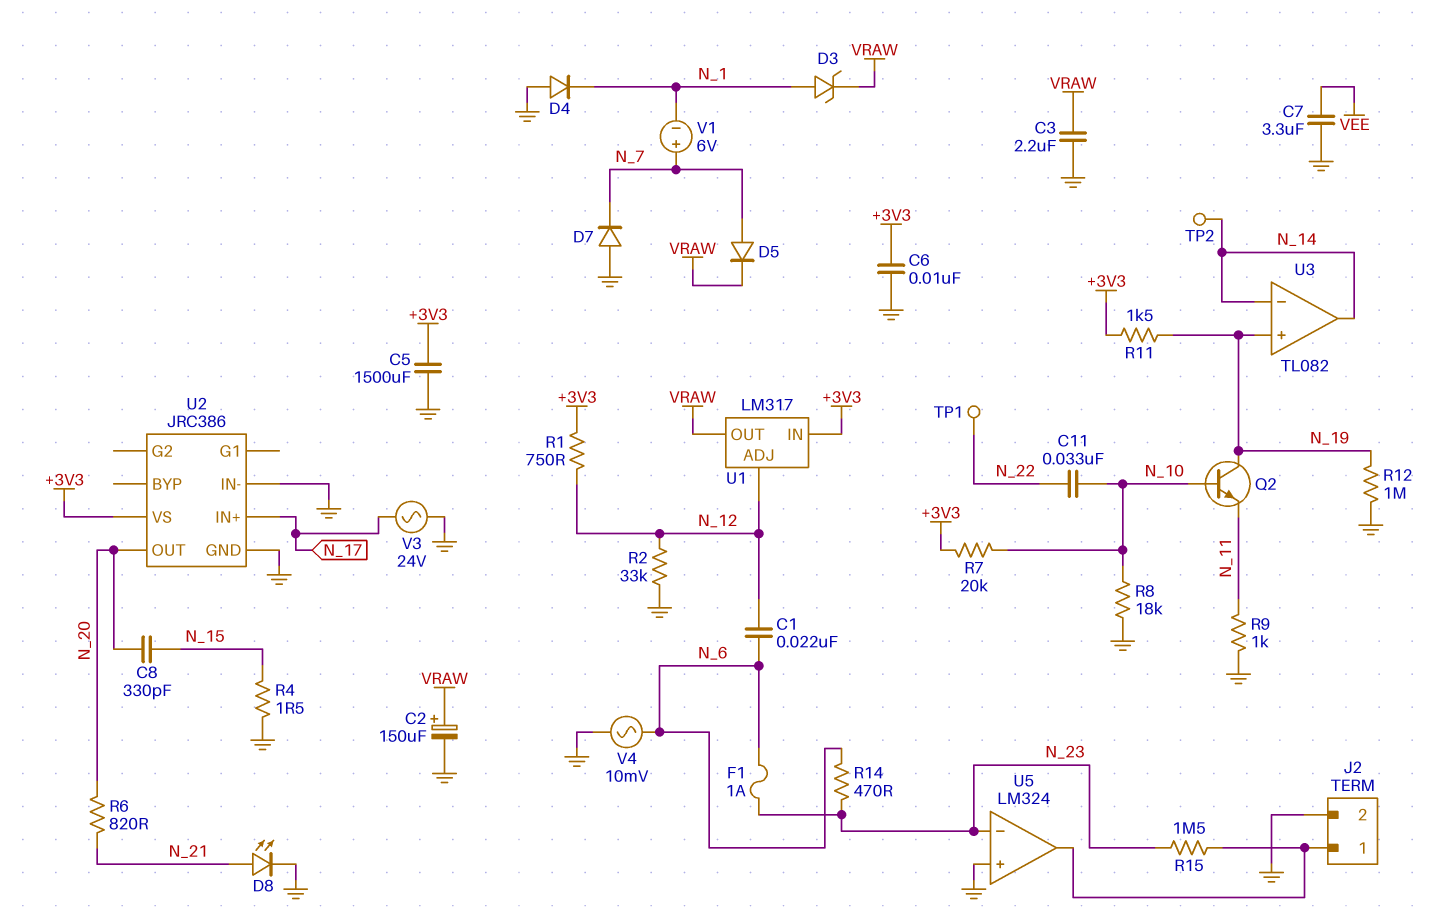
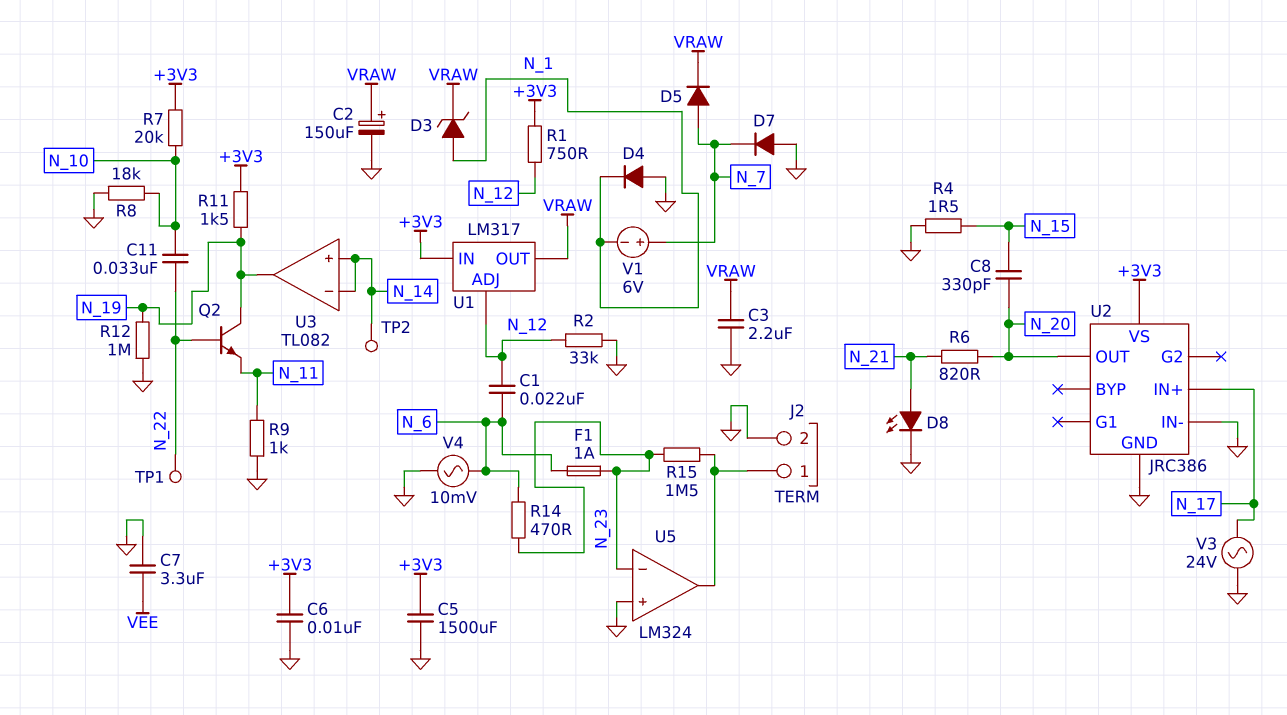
Q2: NPN (B N_10, C N_19, E N_11) -> NPN (B N_22, C N_19, E N_11)
U3 pin in+: N_19 -> N_14
U3 pin out: N_14 -> N_19

